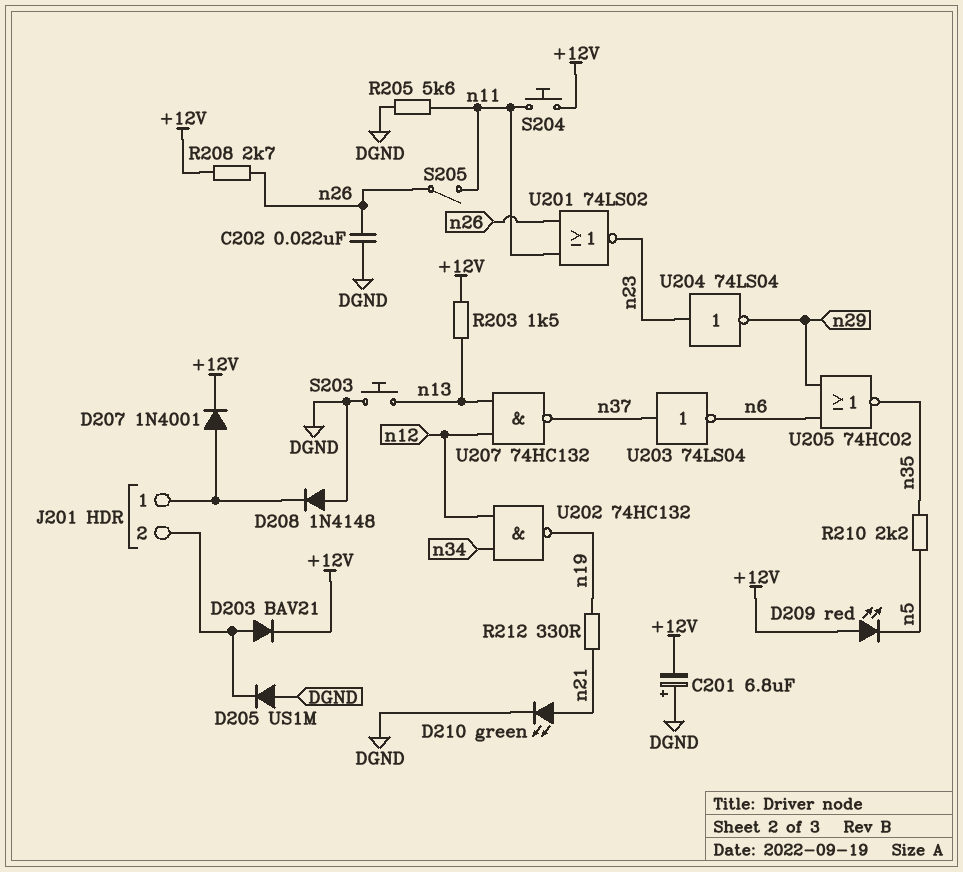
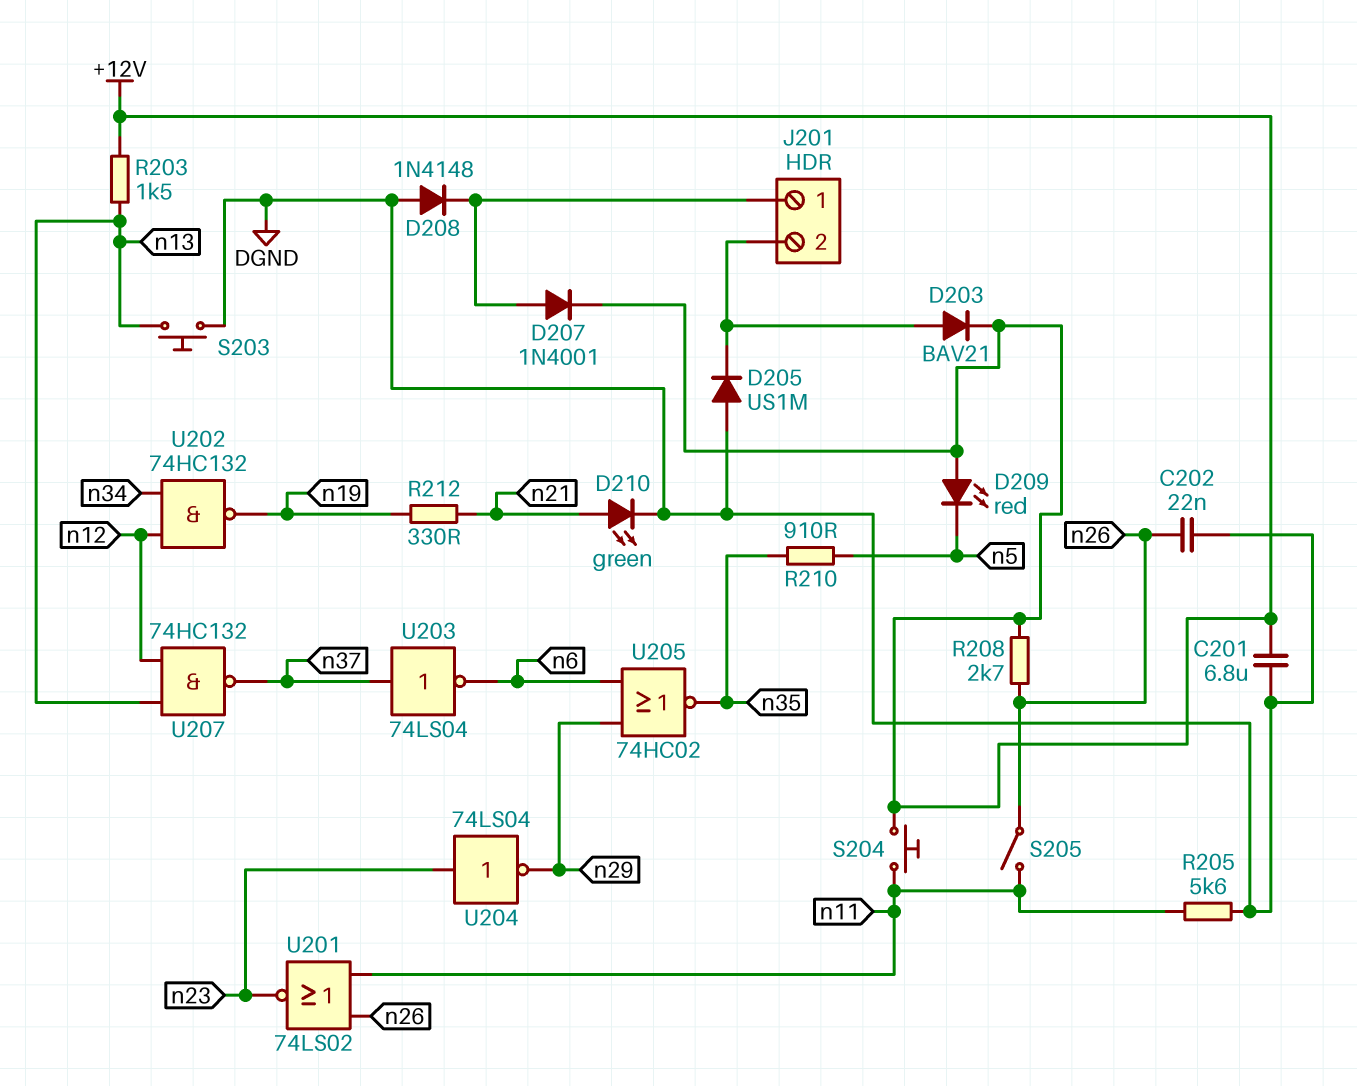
C201: 6.8uF (plus DGND, minus +12V) -> 6.8uF (+12V, DGND)
R210: 2.2k (n5, n35) -> 910 (n5, n35)

